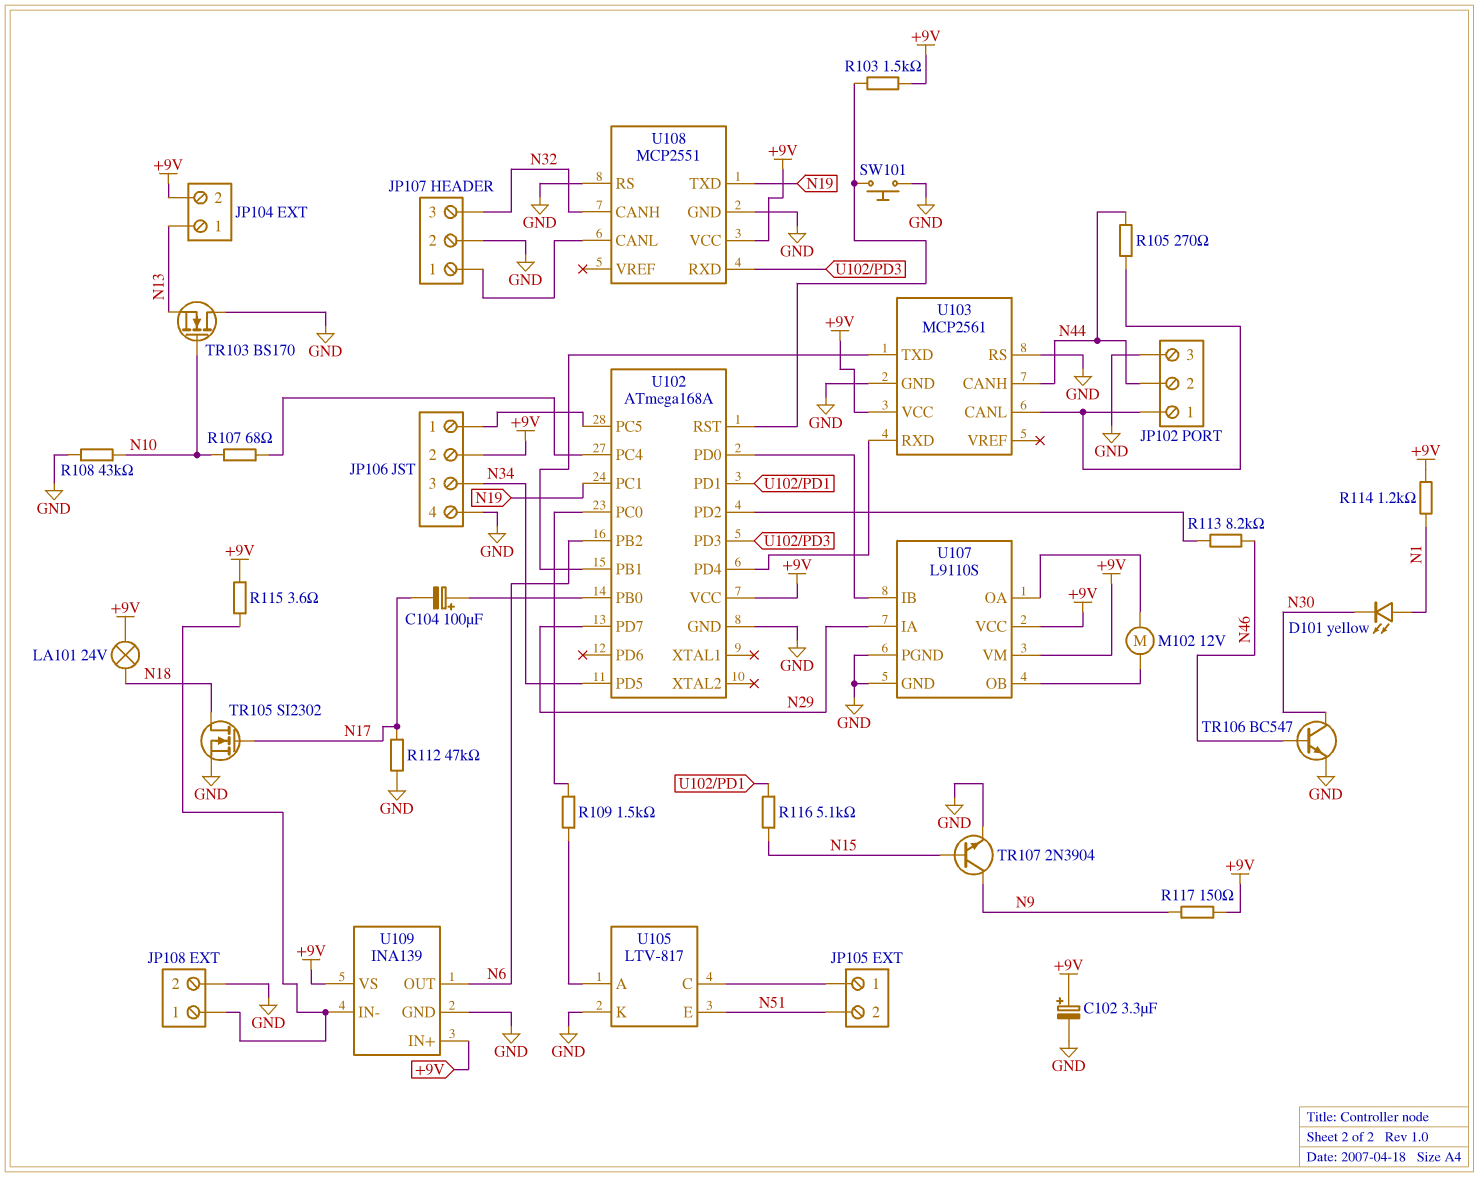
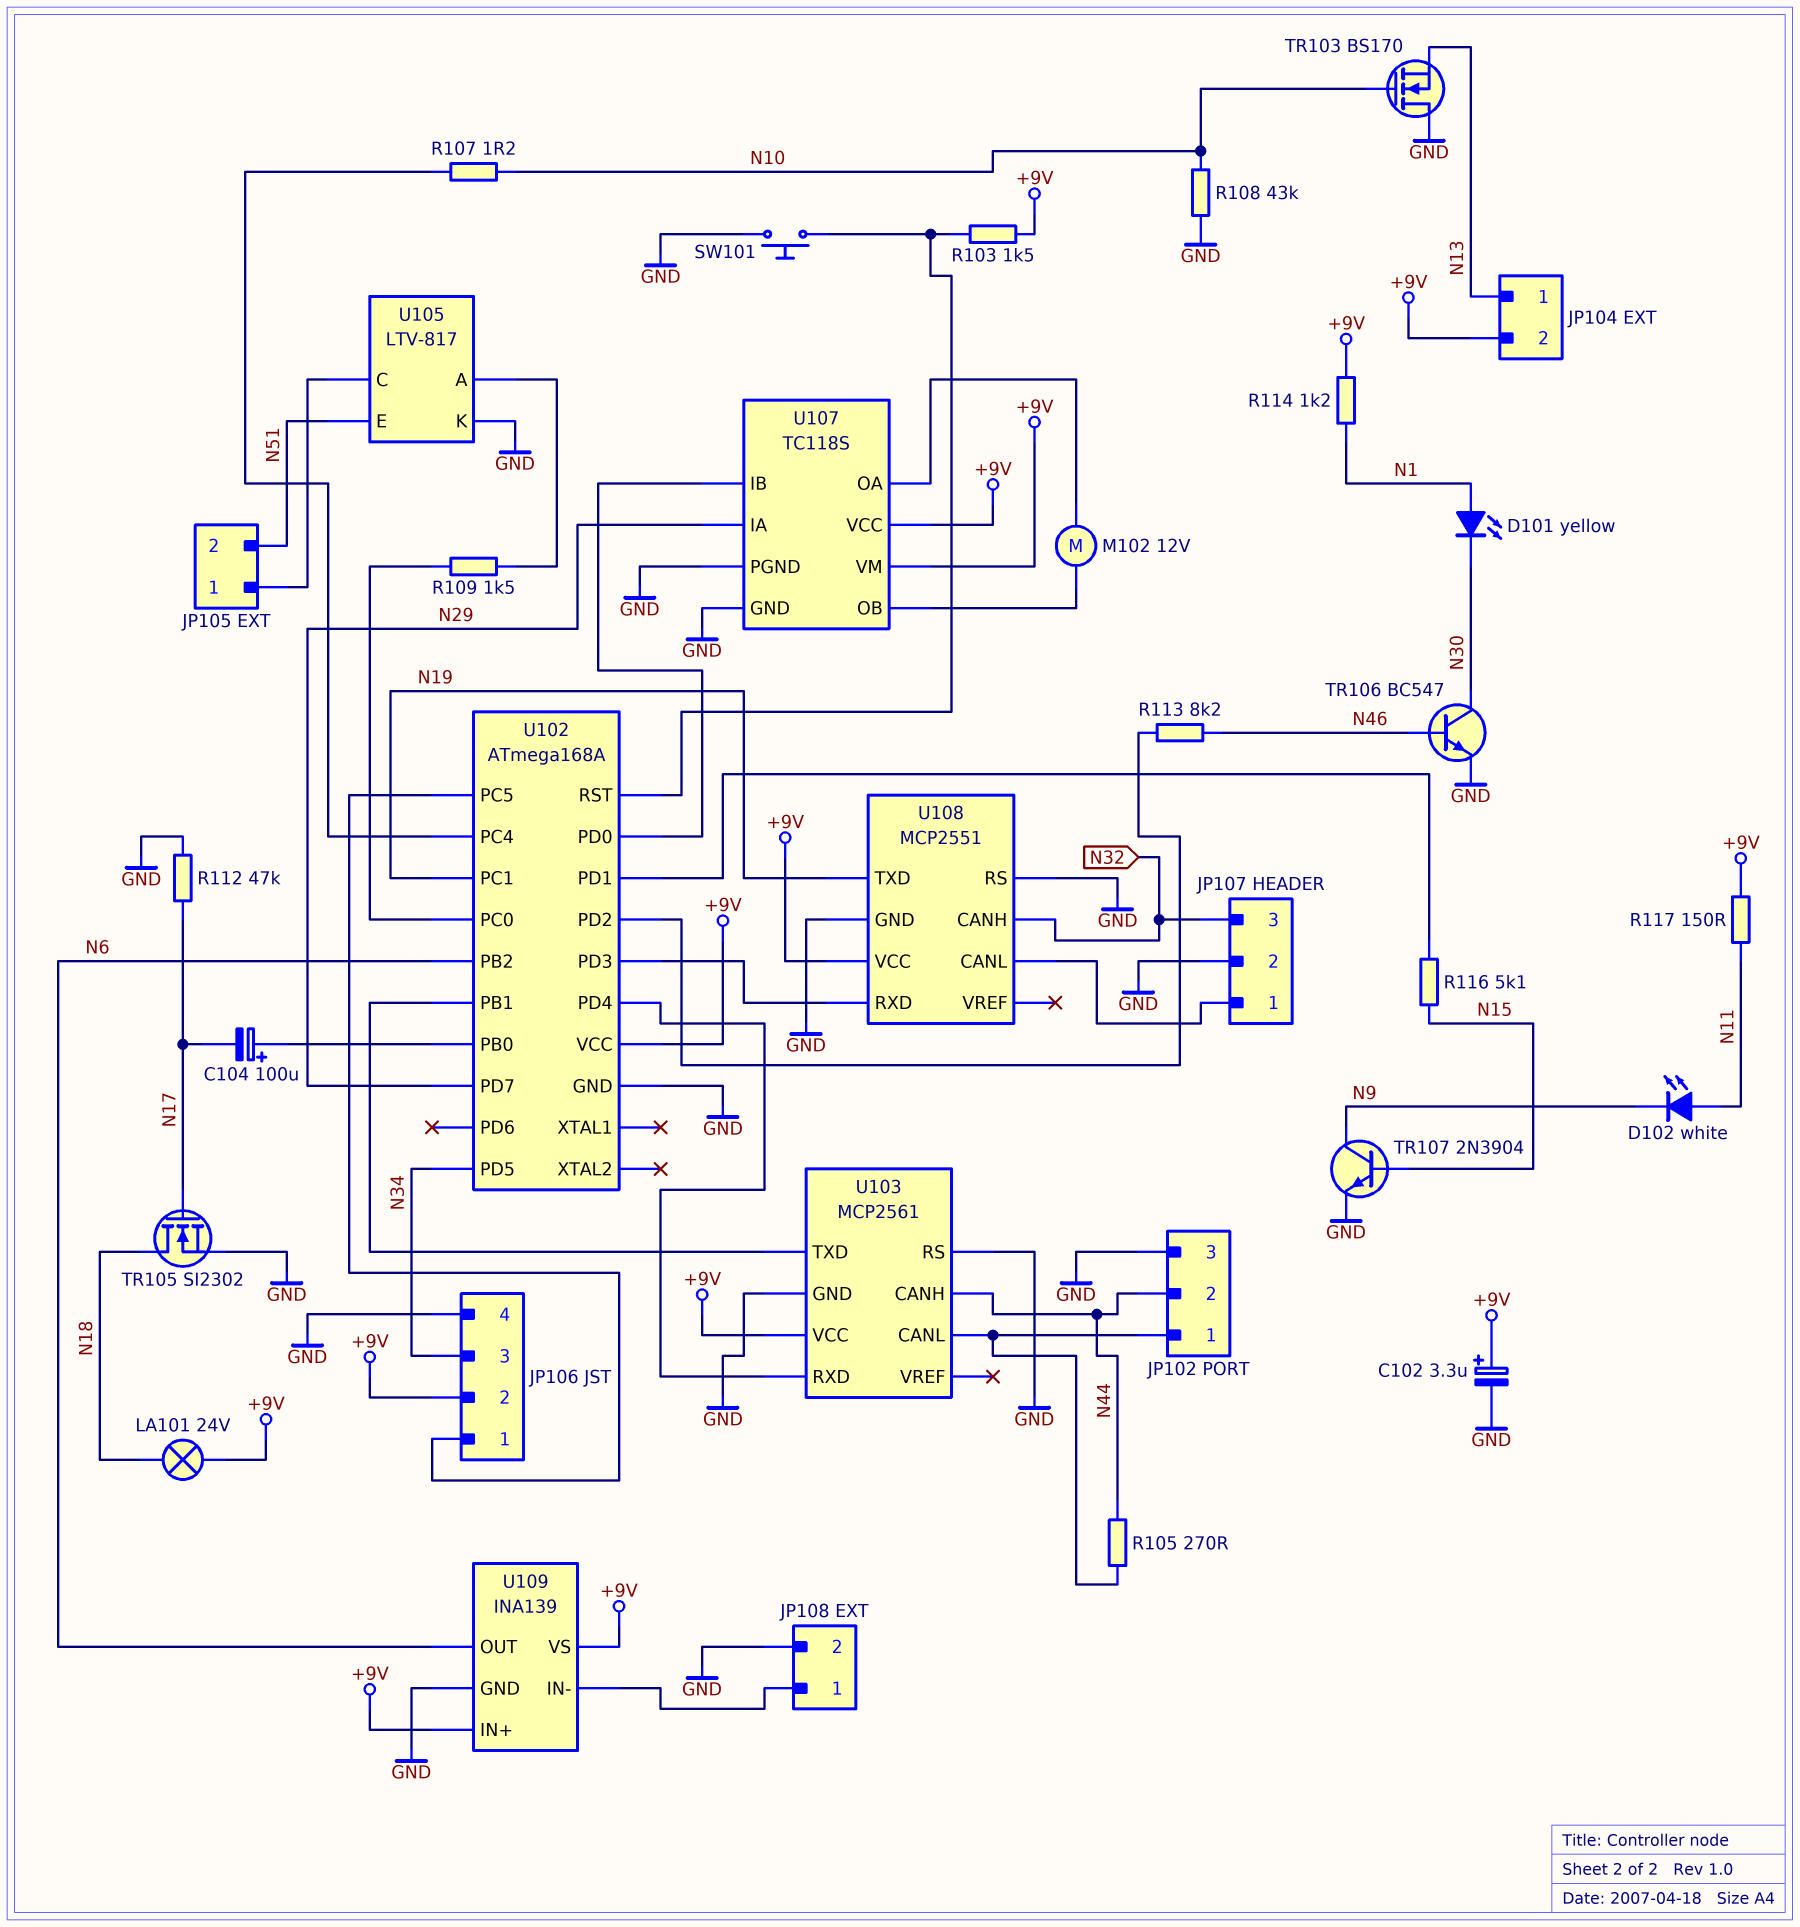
D102: none -> LED white (A N11, K N9)
R107: 68 (N10, U102/PC4) -> 1.2 (N10, U102/PC4)
R115: 3.6 (+9V, JP108/1) -> none
R117: 150 (+9V, N9) -> 150 (+9V, N11)
U107: L9110S -> TC118S

